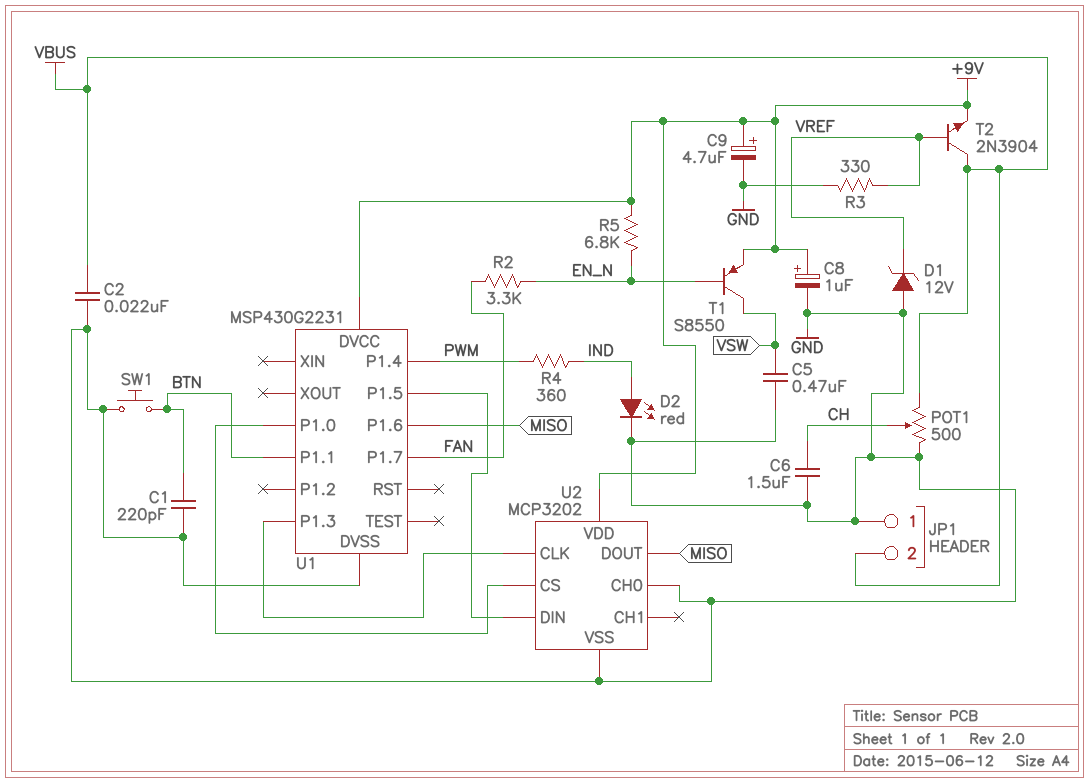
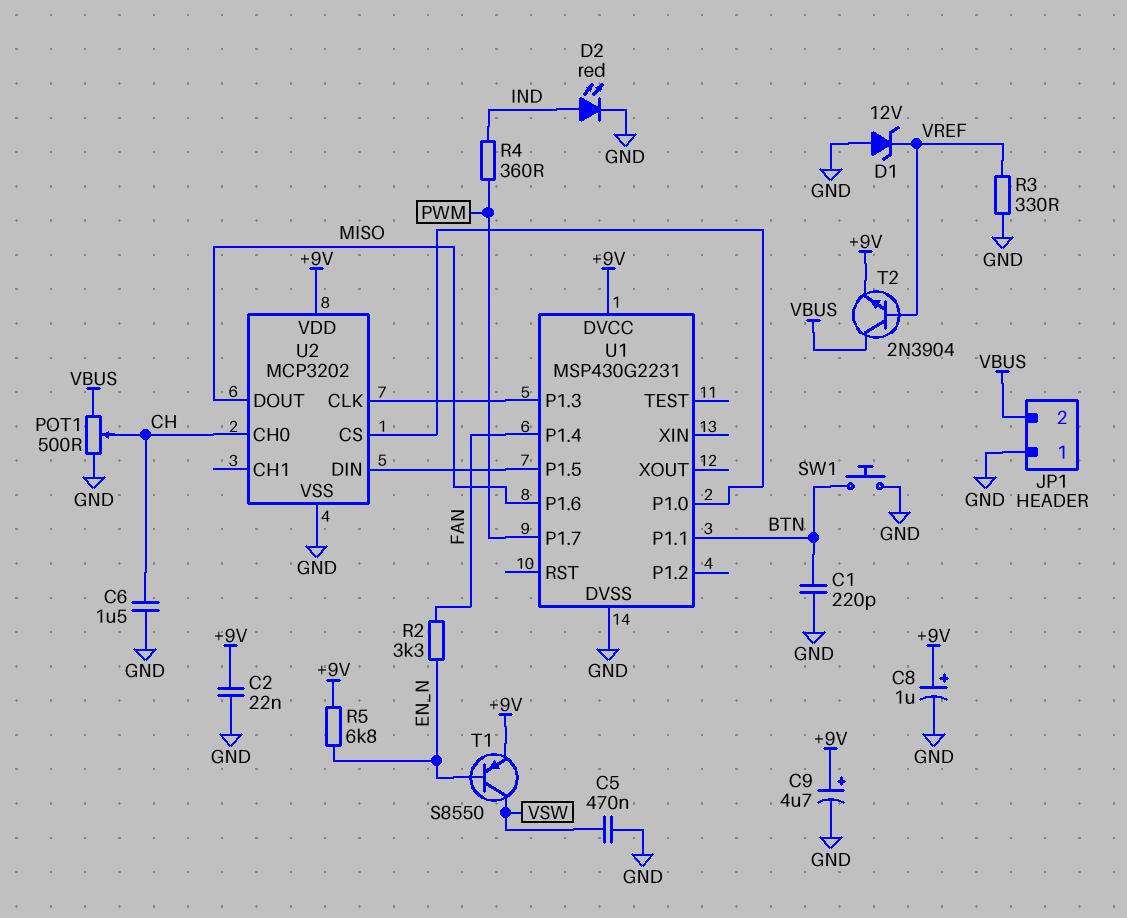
C2: 22nF (GND, VBUS) -> 22nF (+9V, GND)
U1 pin P1.4: PWM -> FAN
U1 pin P1.7: FAN -> PWM
U2 pin CH0: GND -> CH

